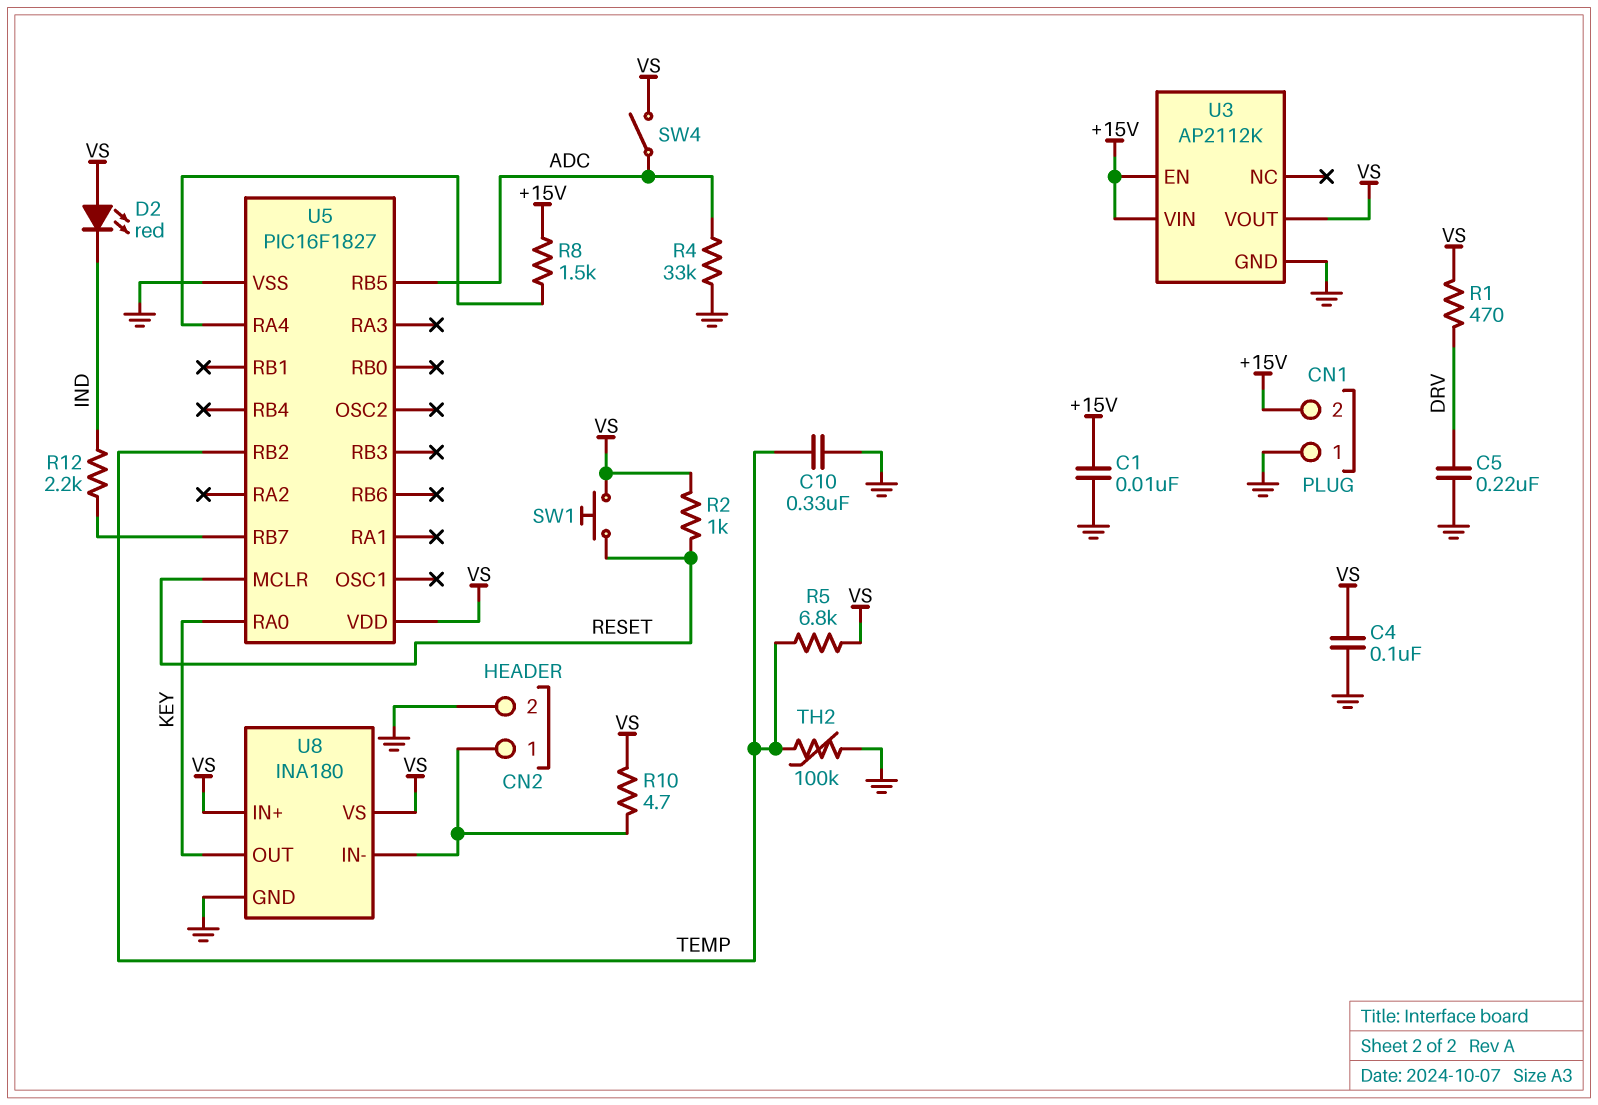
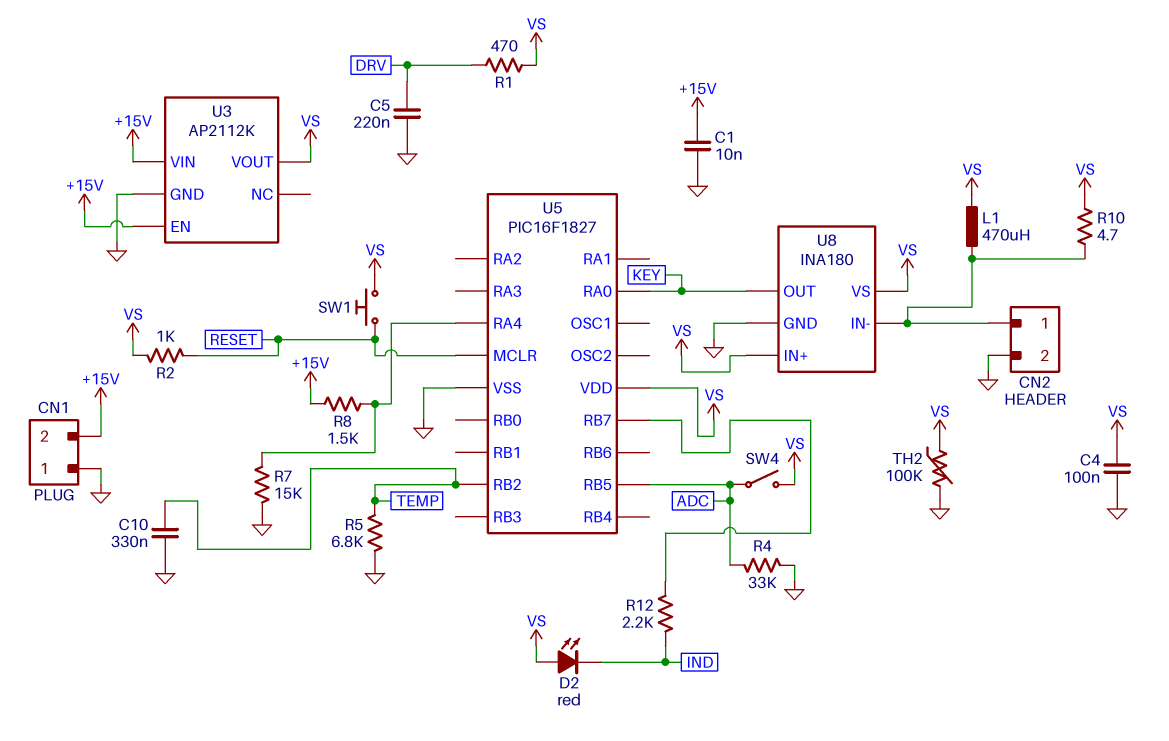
L1: none -> 470uH (CN2/1, VS)
R5: 6.8k (TEMP, VS) -> 6.8k (GND, TEMP)
R7: none -> 15k (GND, U5/RA4)
TH2: 100k (GND, TEMP) -> 100k (GND, VS)

